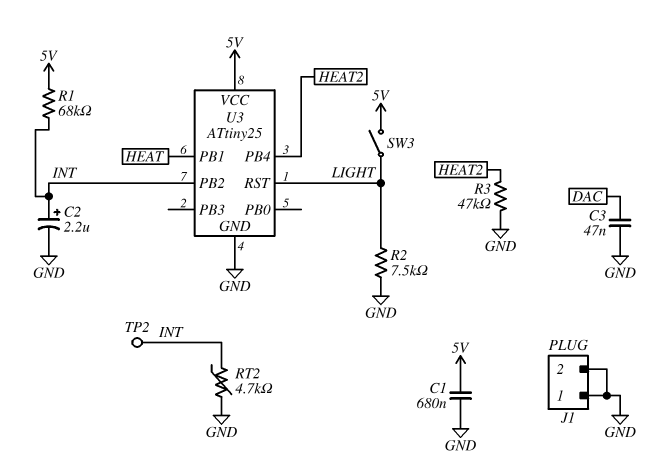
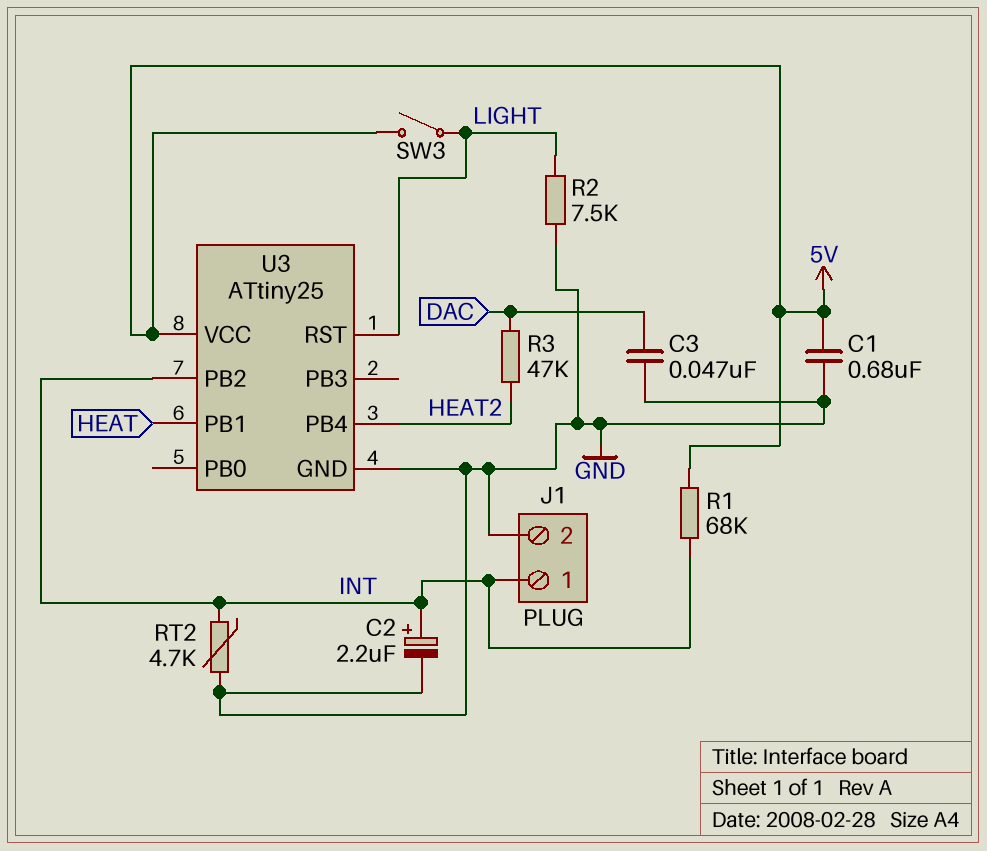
J1 pin 1: GND -> INT
R3: 47k (GND, HEAT2) -> 47k (DAC, HEAT2)
TP2: test point (INT) -> none

